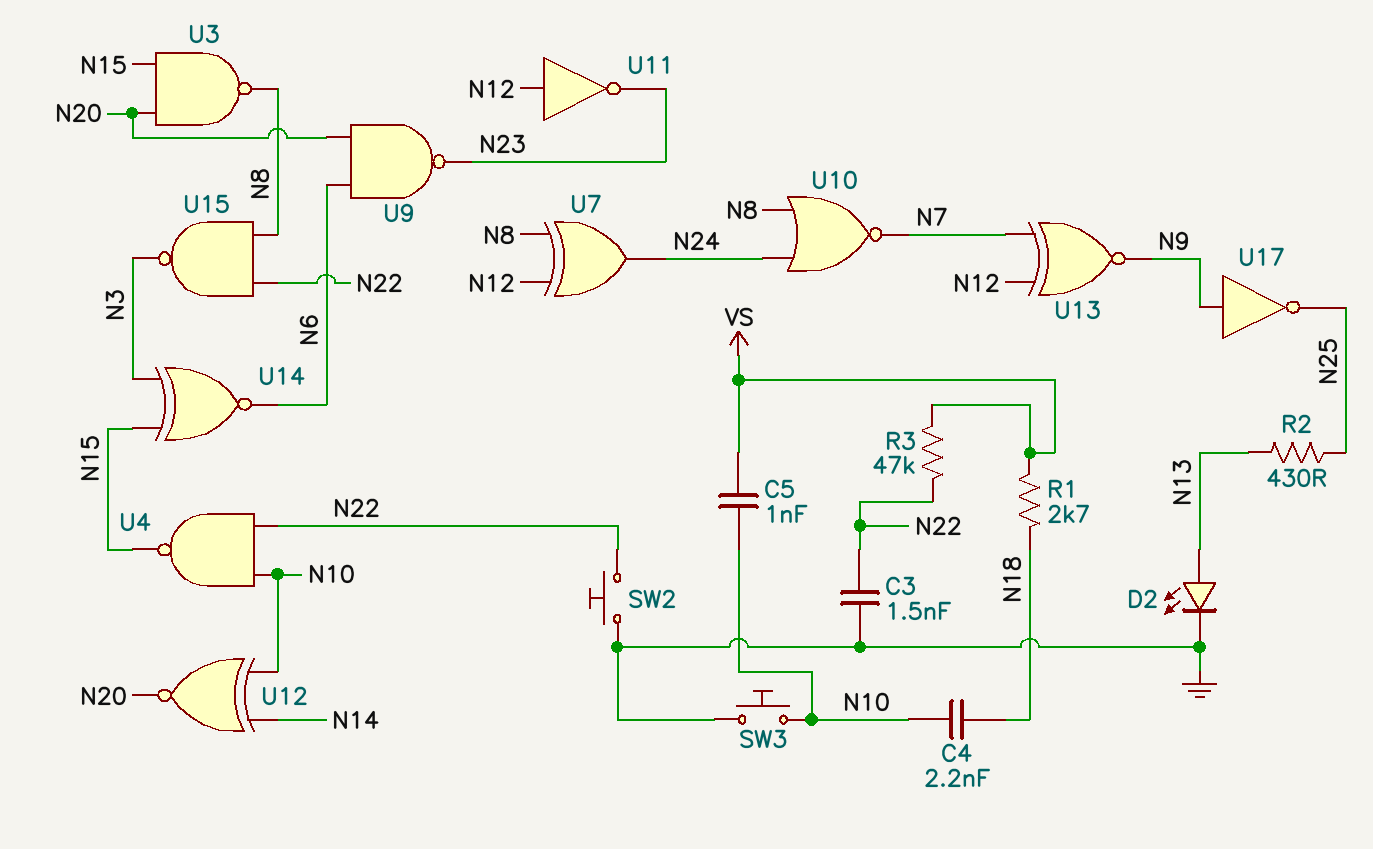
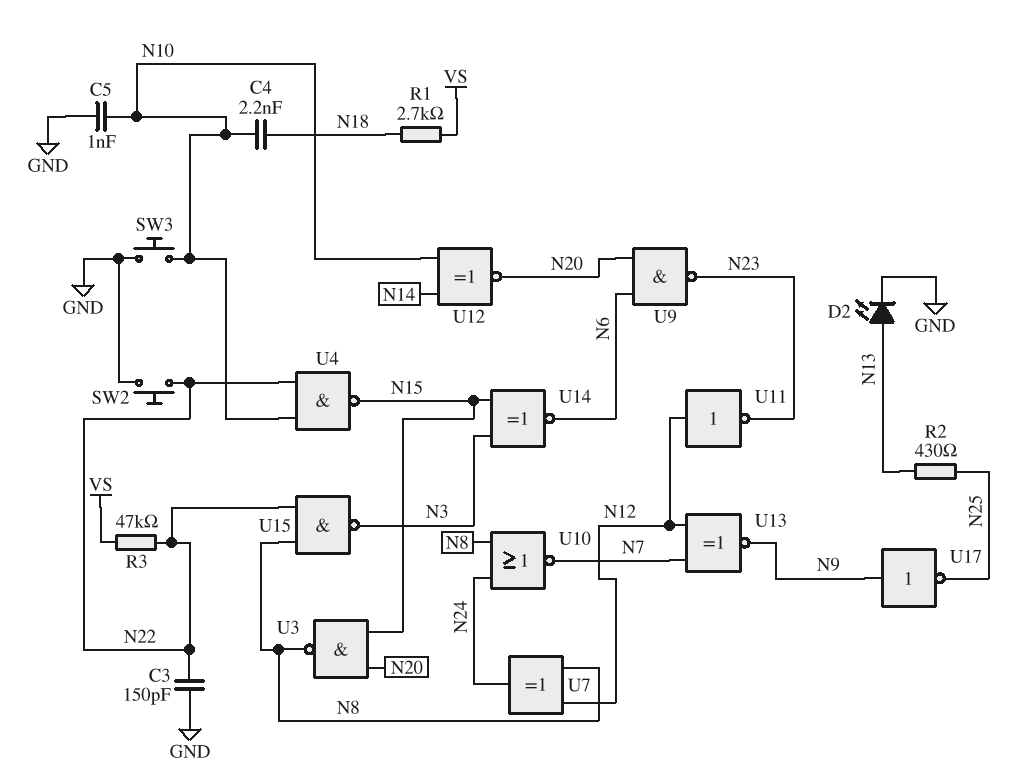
C3: 1.5nF (GND, N22) -> 150pF (GND, N22)
C5: 1nF (N10, VS) -> 1nF (GND, N10)

